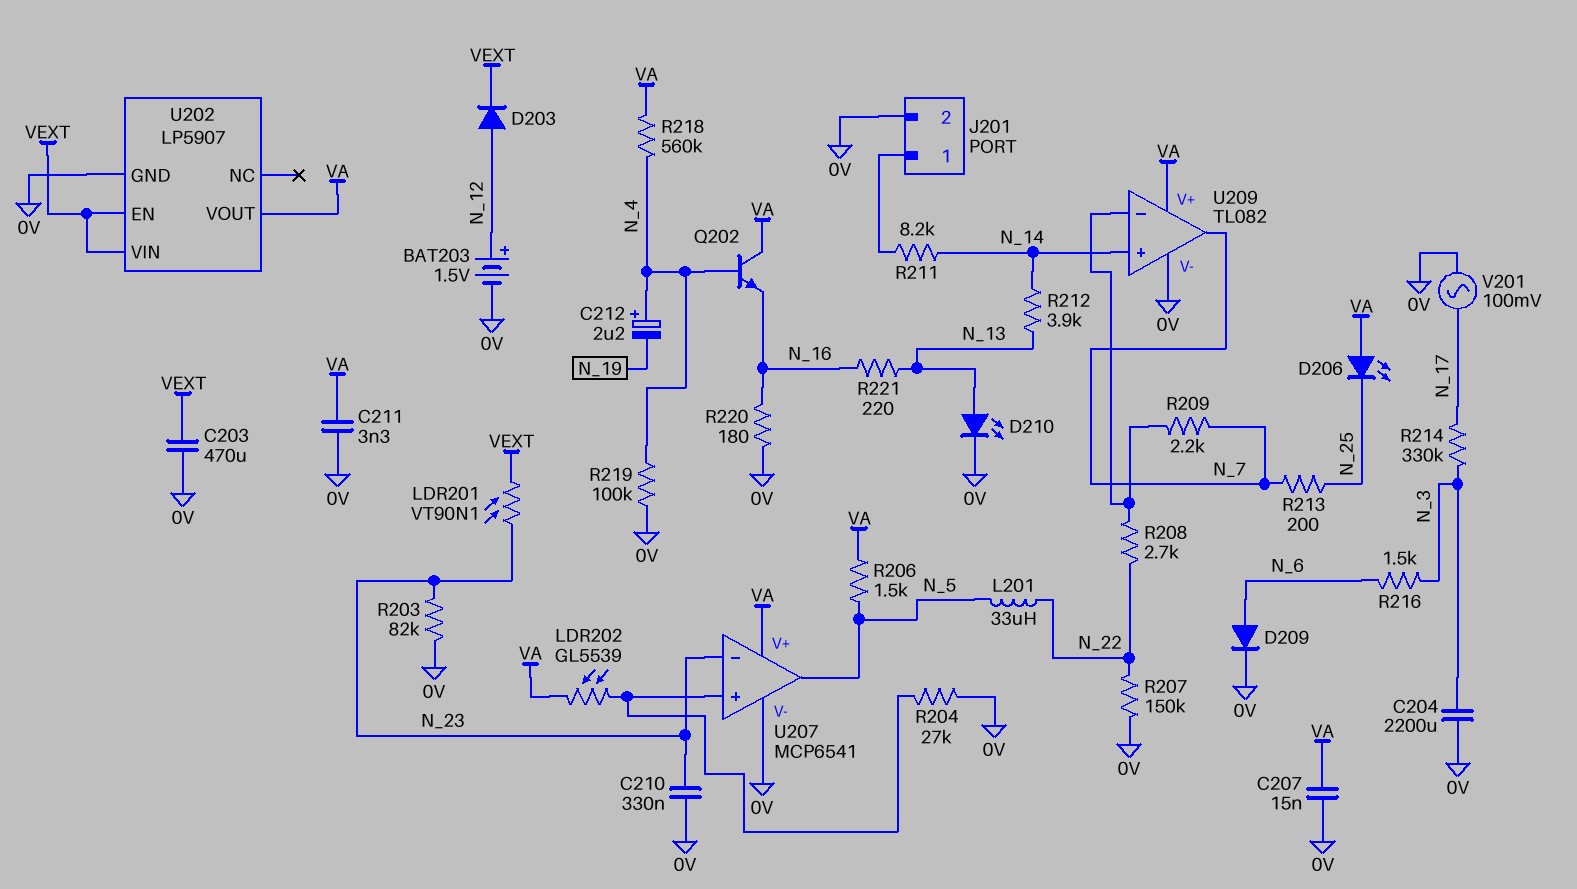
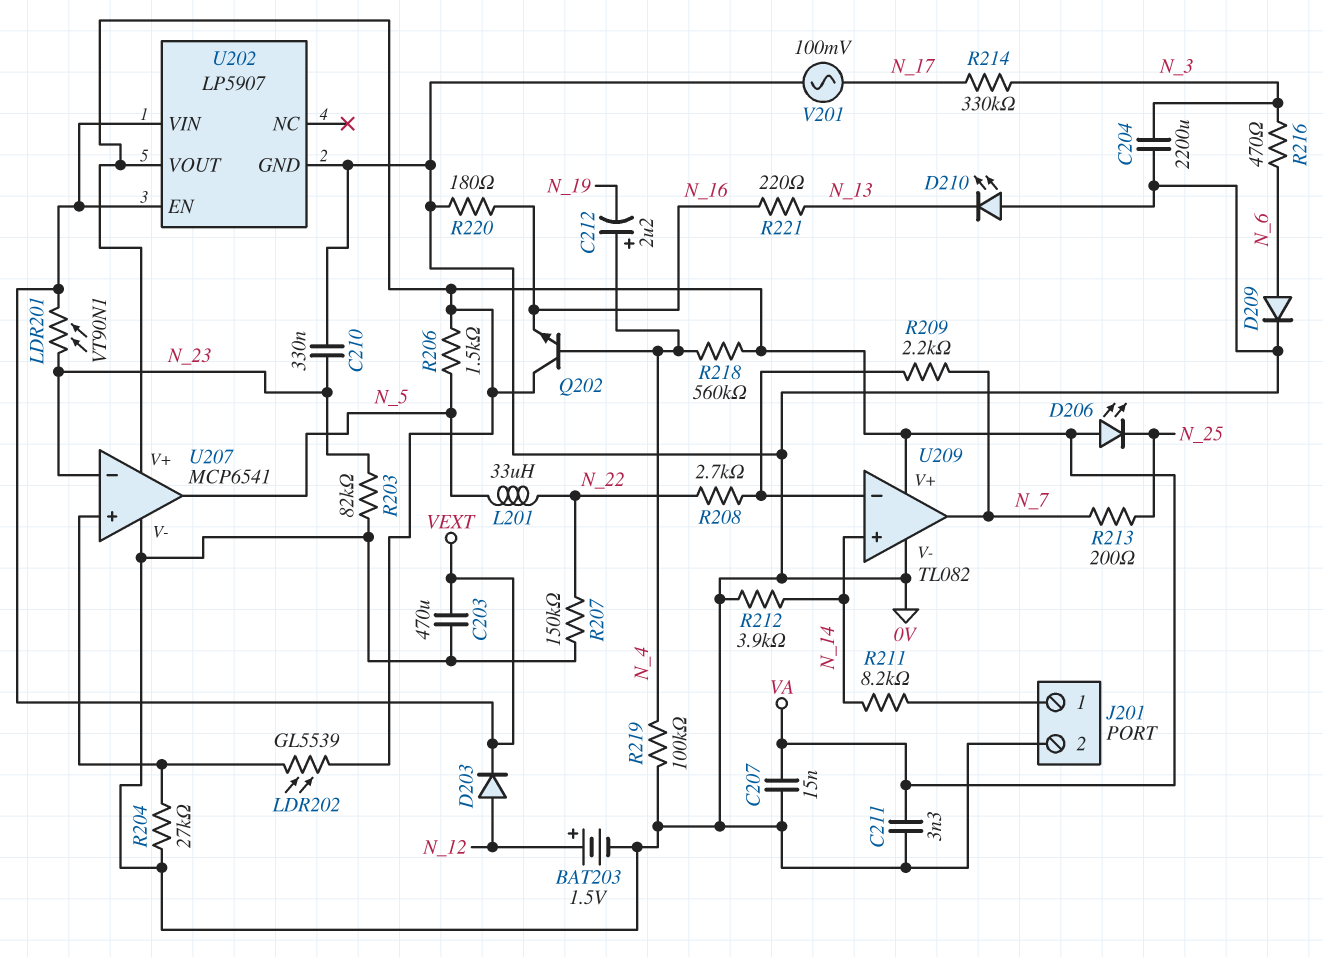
D210: LED (A N_13, K 0V) -> LED (A 0V, K N_13)
R212: 3.9k (N_13, N_14) -> 3.9k (0V, N_14)
R216: 1.5k (N_3, N_6) -> 470 (N_3, N_6)

